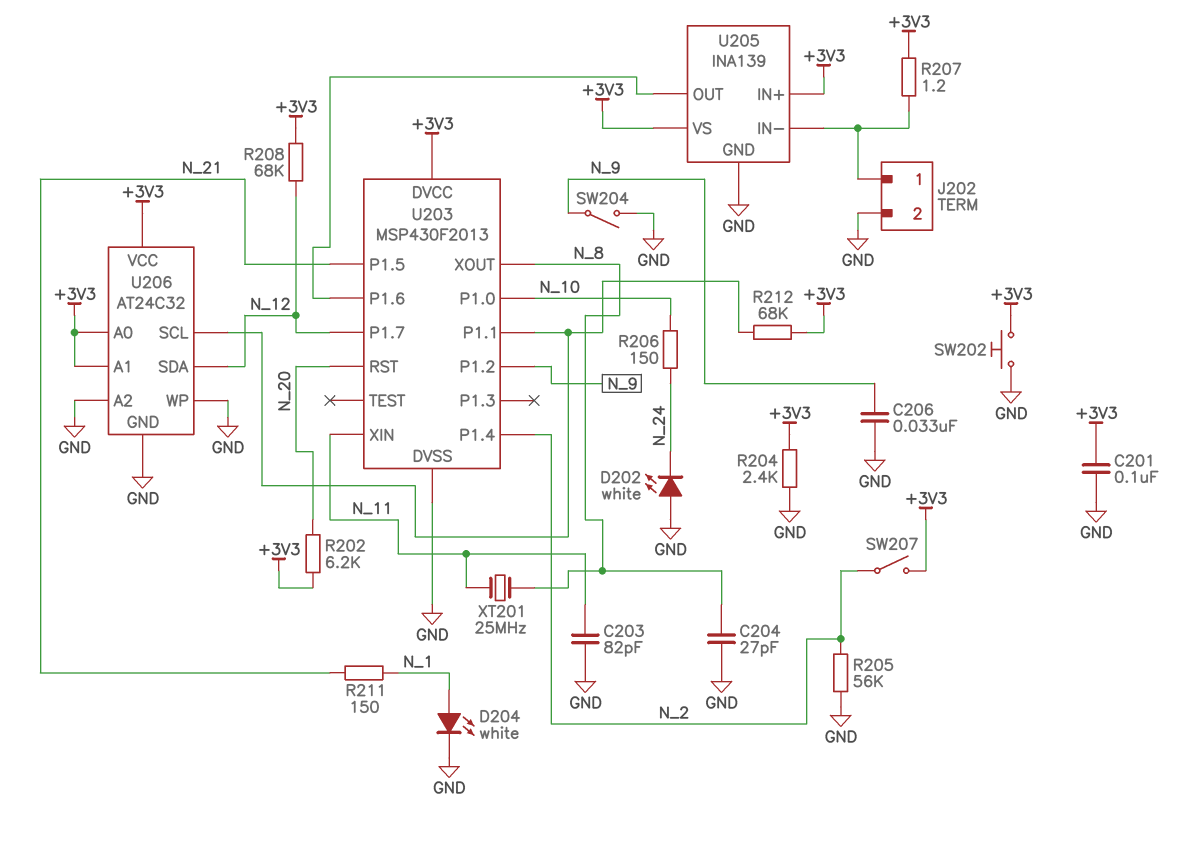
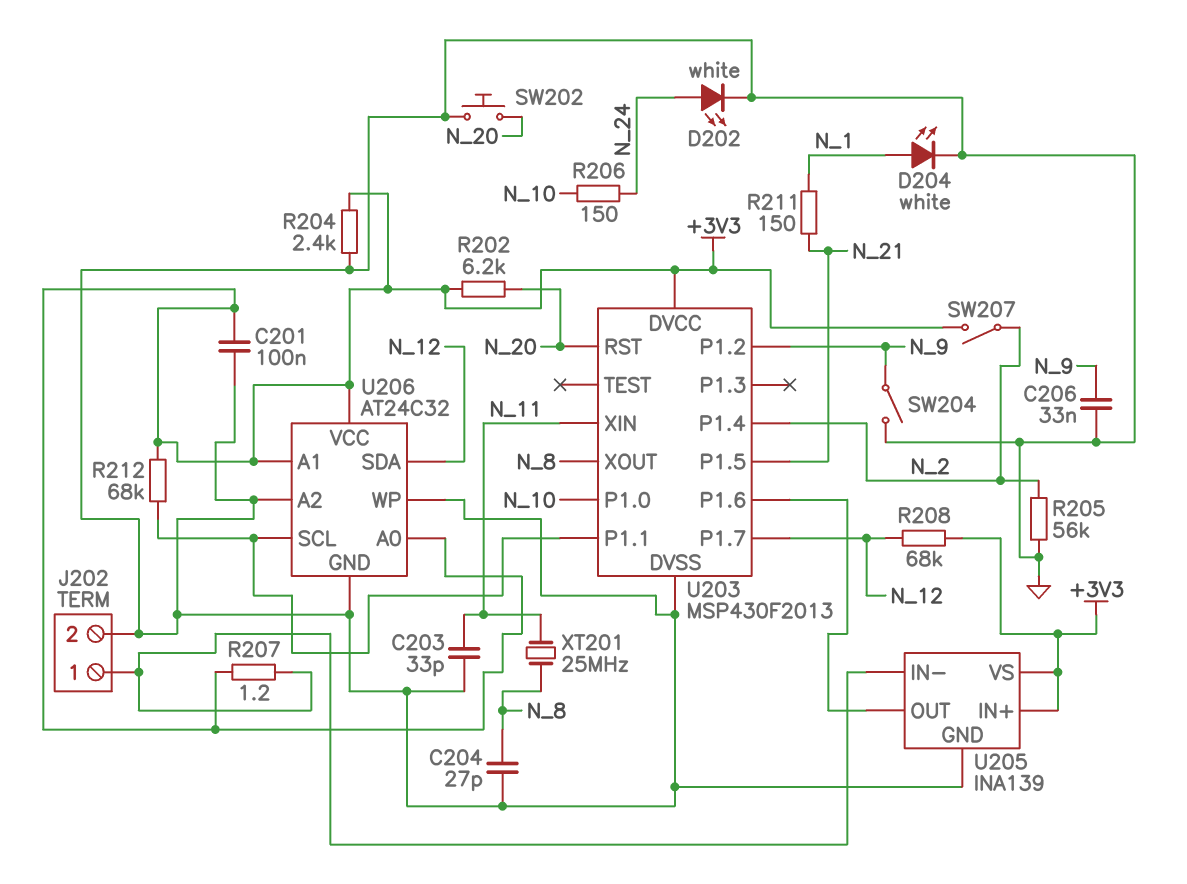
C203: 82pF (GND, N_11) -> 33pF (GND, N_11)
D202: LED white (A GND, K N_24) -> LED white (A N_24, K GND)
SW202: button (+3V3, GND) -> button (GND, N_20)

